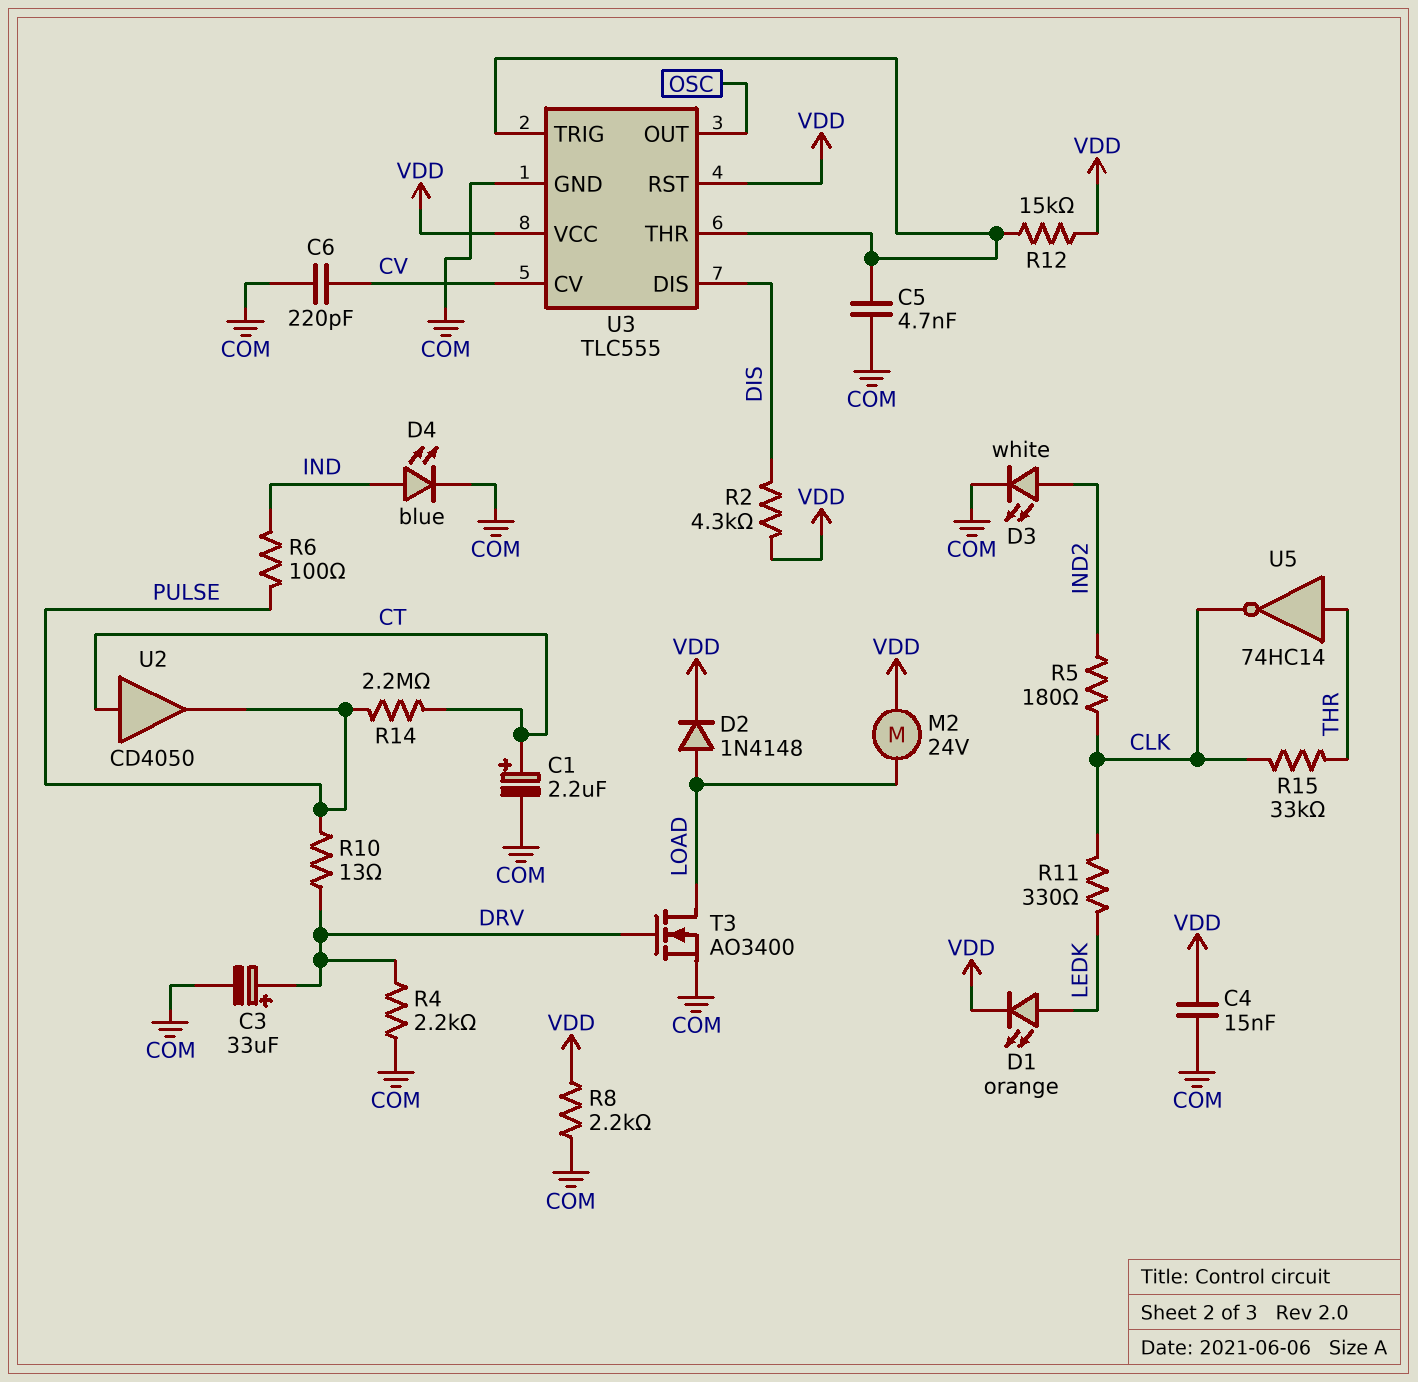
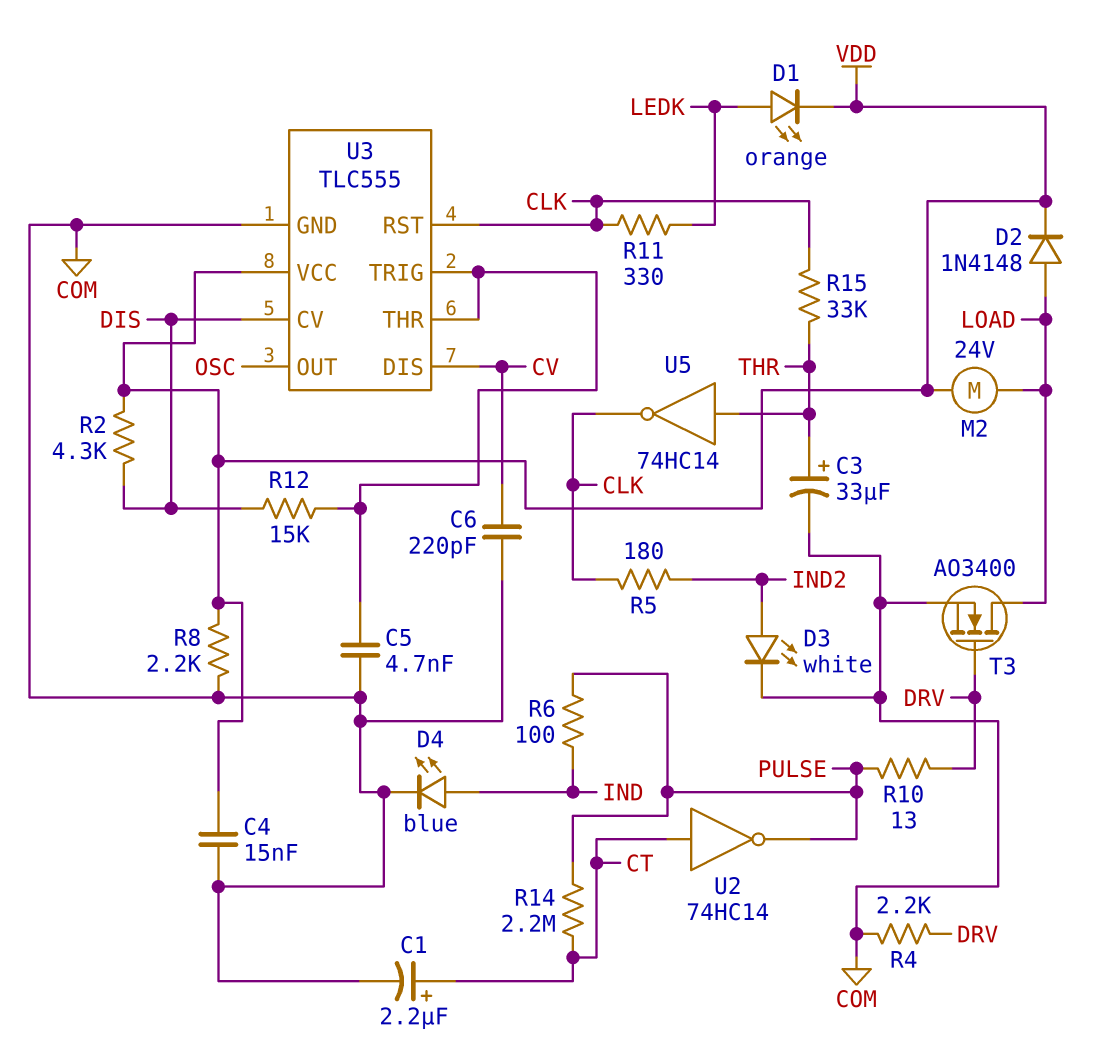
C3: 33uF (plus DRV, minus COM) -> 33uF (plus THR, minus COM)
R12: 15k (U3/THR, VDD) -> 15k (DIS, U3/THR)
U2: buffer CD4050 (in CT, out PULSE) -> NOT 74HC14 (in CT, out PULSE)
U3 pin CV: CV -> DIS
U3 pin DIS: DIS -> CV
U3 pin RST: VDD -> CLK

